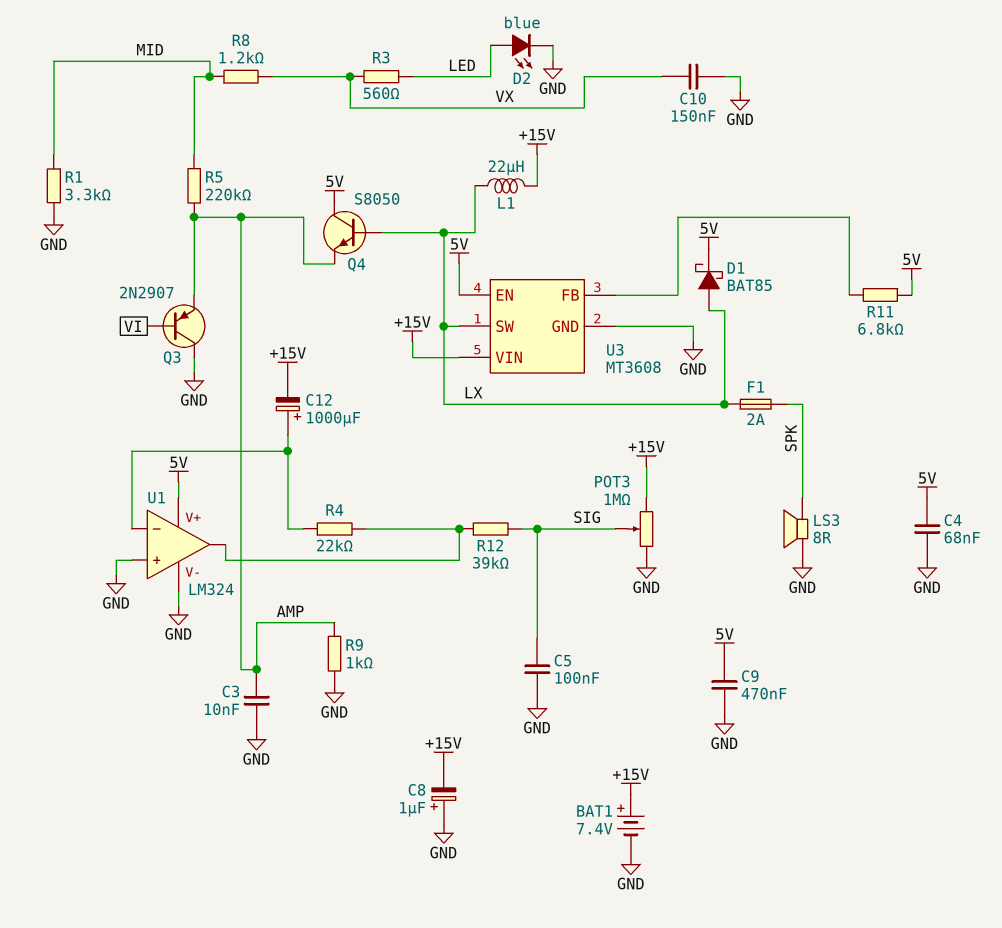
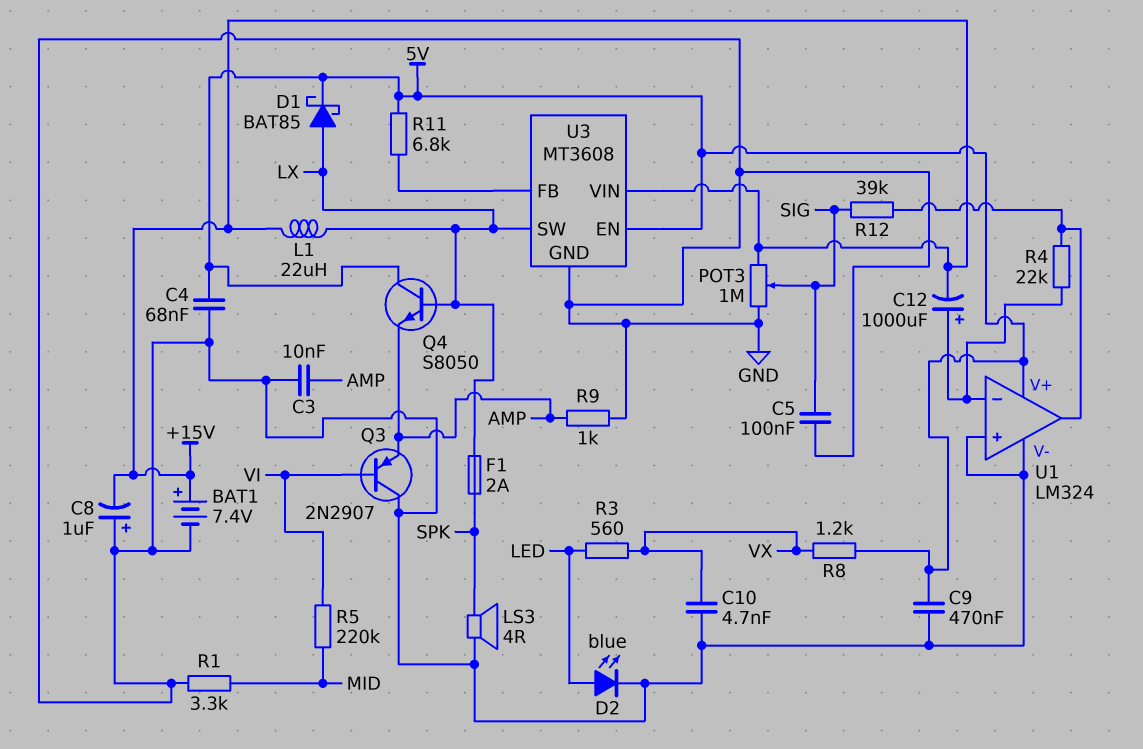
C10: 150nF (GND, VX) -> 4.7nF (GND, VX)
LS3: speaker 8R (GND, SPK) -> speaker 4R (GND, SPK)
R5: 220k (AMP, MID) -> 220k (MID, VI)
R8: 1.2k (MID, VX) -> 1.2k (5V, VX)

